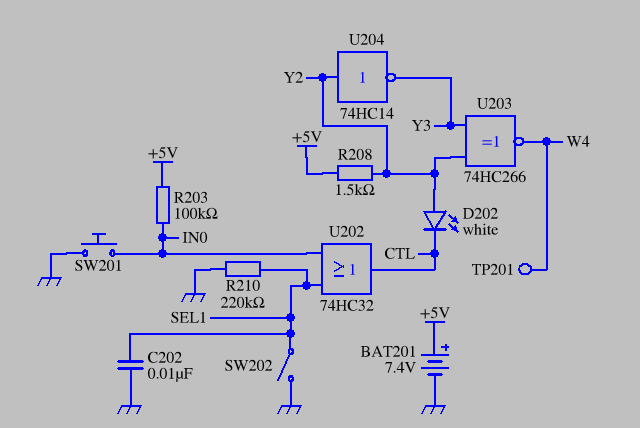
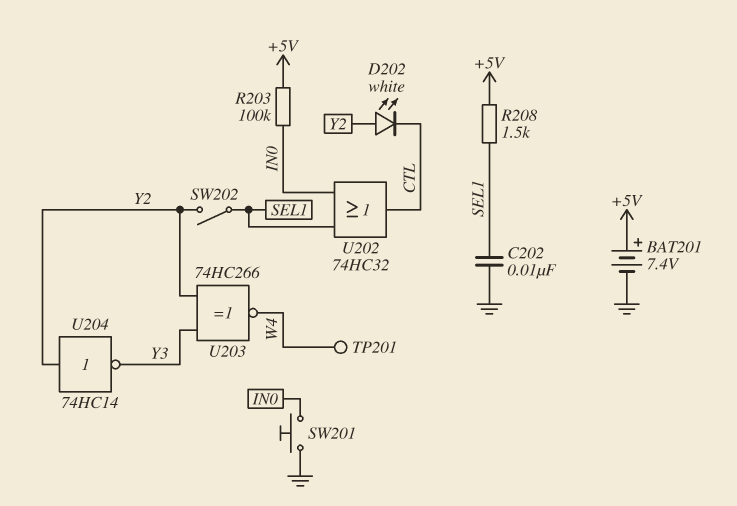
R208: 1.5k (+5V, Y2) -> 1.5k (+5V, SEL1)
R210: 220k (GND, SEL1) -> none
SW202: switch (GND, SEL1) -> switch (SEL1, Y2)

